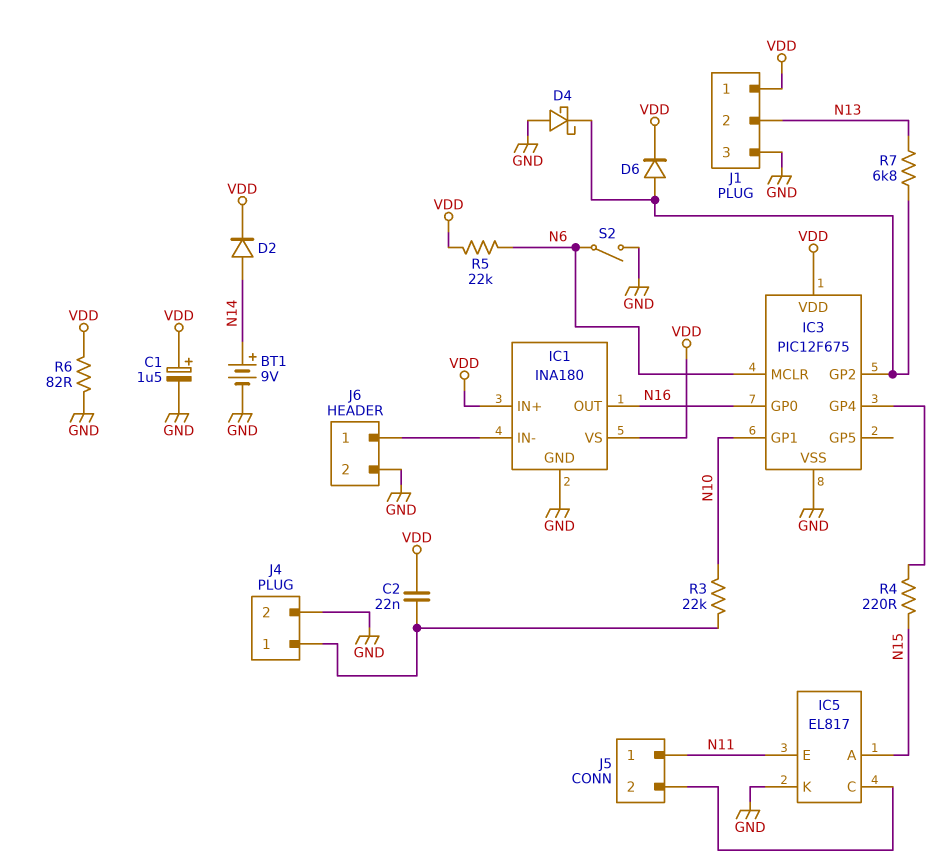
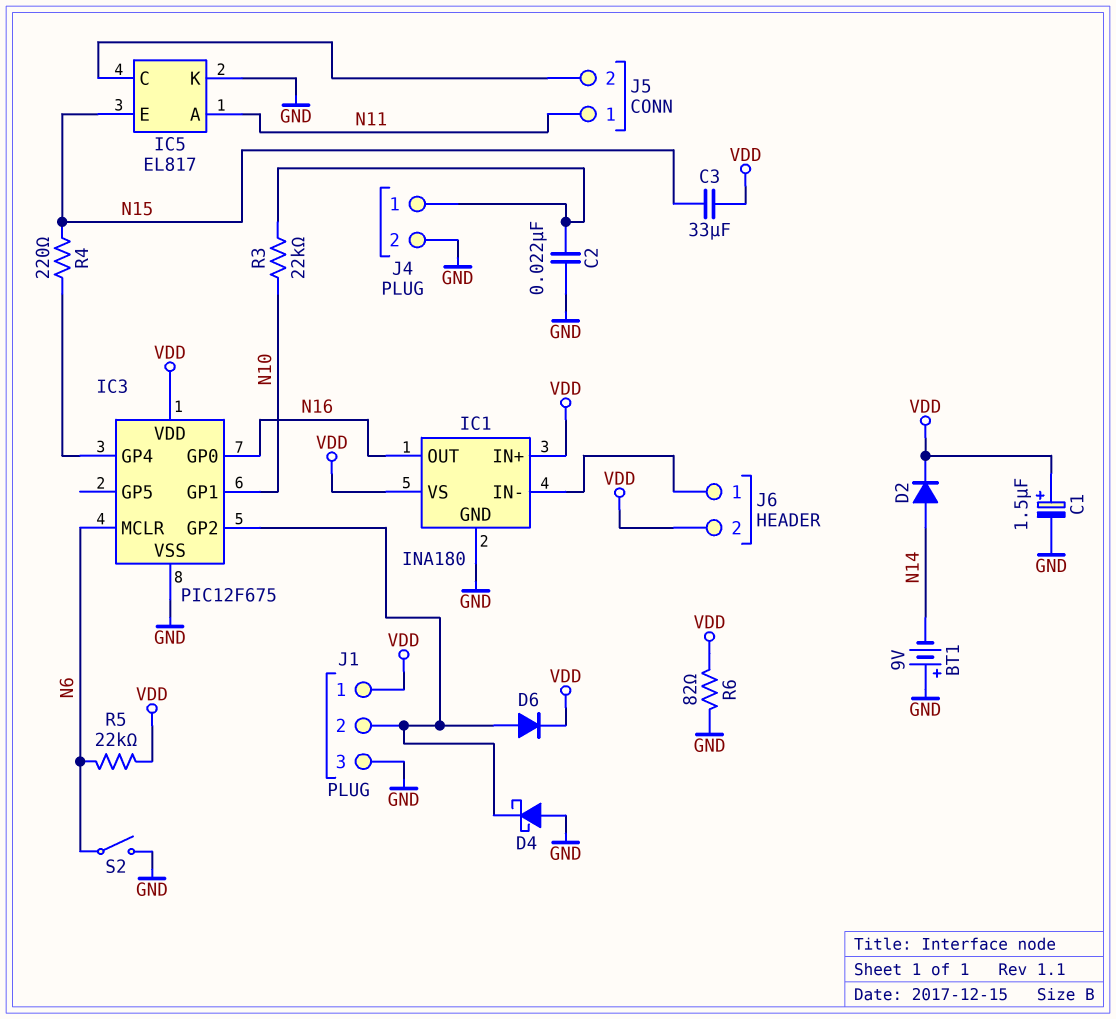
BT1: 9V (plus N14, minus GND) -> 9V (plus GND, minus N14)
C2: 22nF (J4/1, VDD) -> 22nF (GND, J4/1)
C3: none -> 33uF (N15, VDD)
IC5 pin A: N15 -> N11
IC5 pin E: N11 -> N15
J1 pin 2: N13 -> IC3/GP2
J6 pin 2: GND -> VDD
R7: 6.8k (IC3/GP2, N13) -> none

